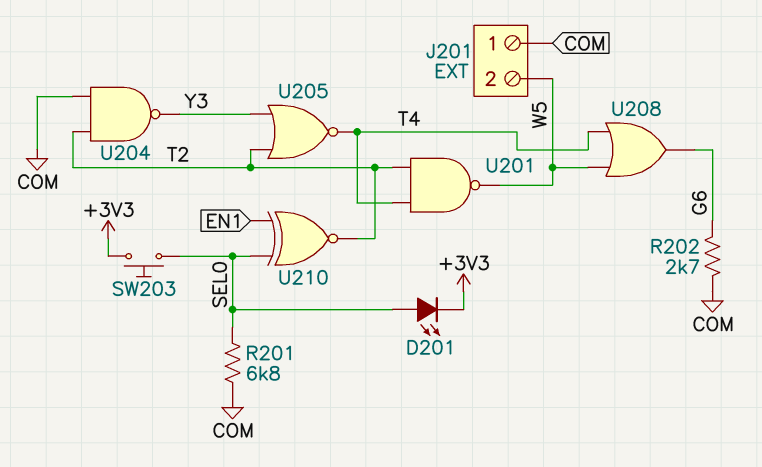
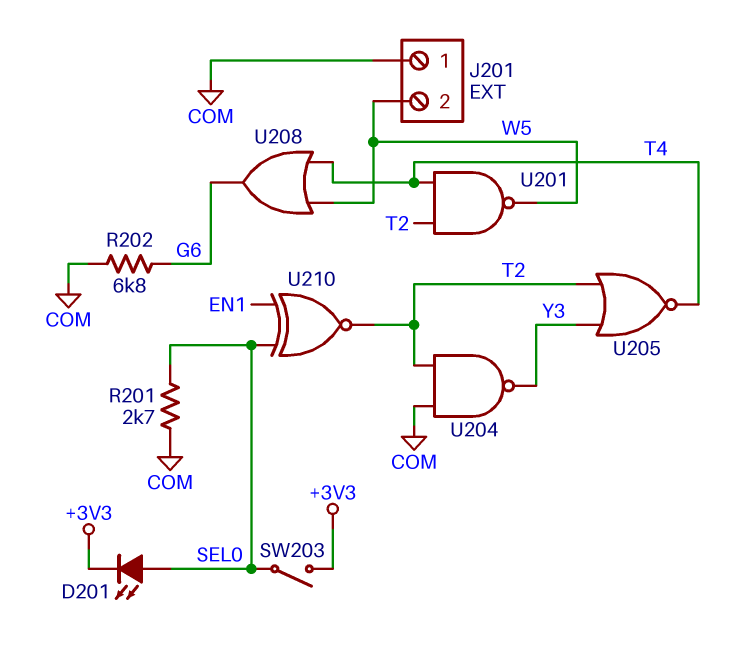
R201: 6.8k (COM, SEL0) -> 2.7k (COM, SEL0)
R202: 2.7k (COM, G6) -> 6.8k (COM, G6)
SW203: button (+3V3, SEL0) -> switch (+3V3, SEL0)

